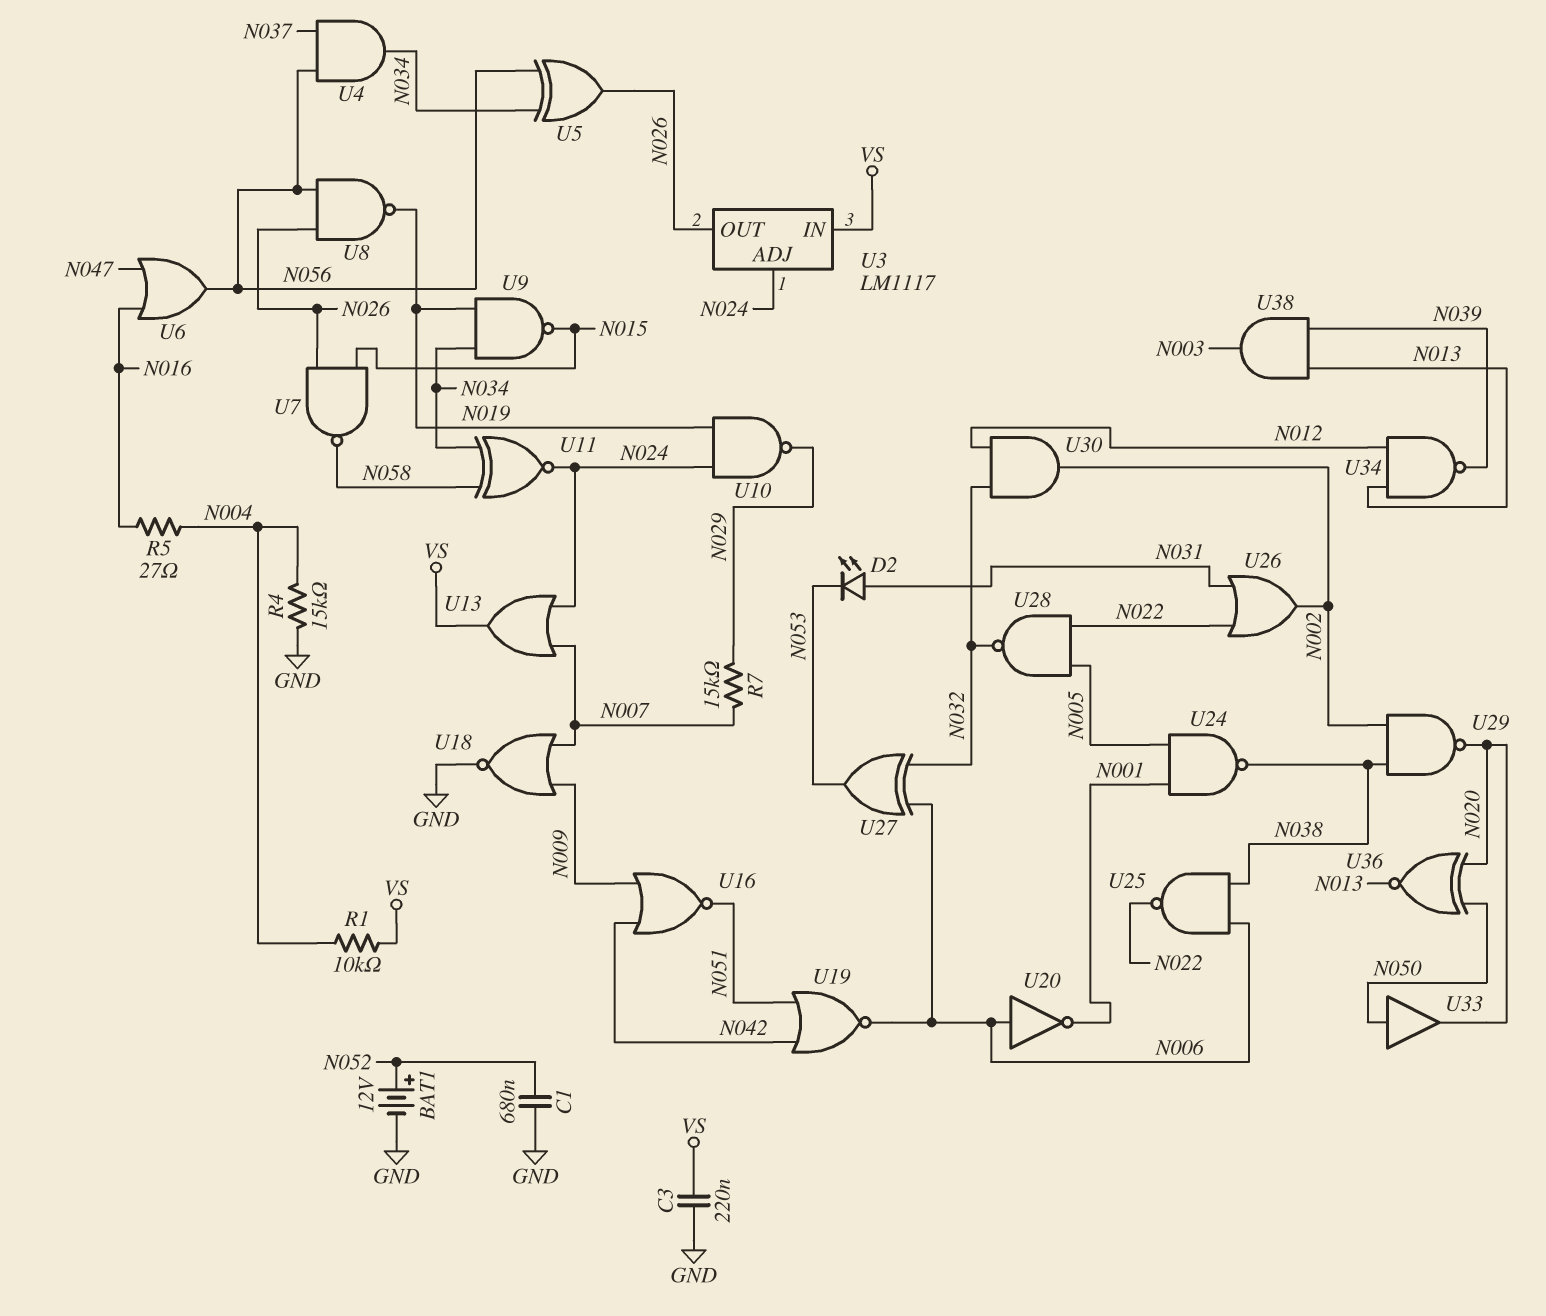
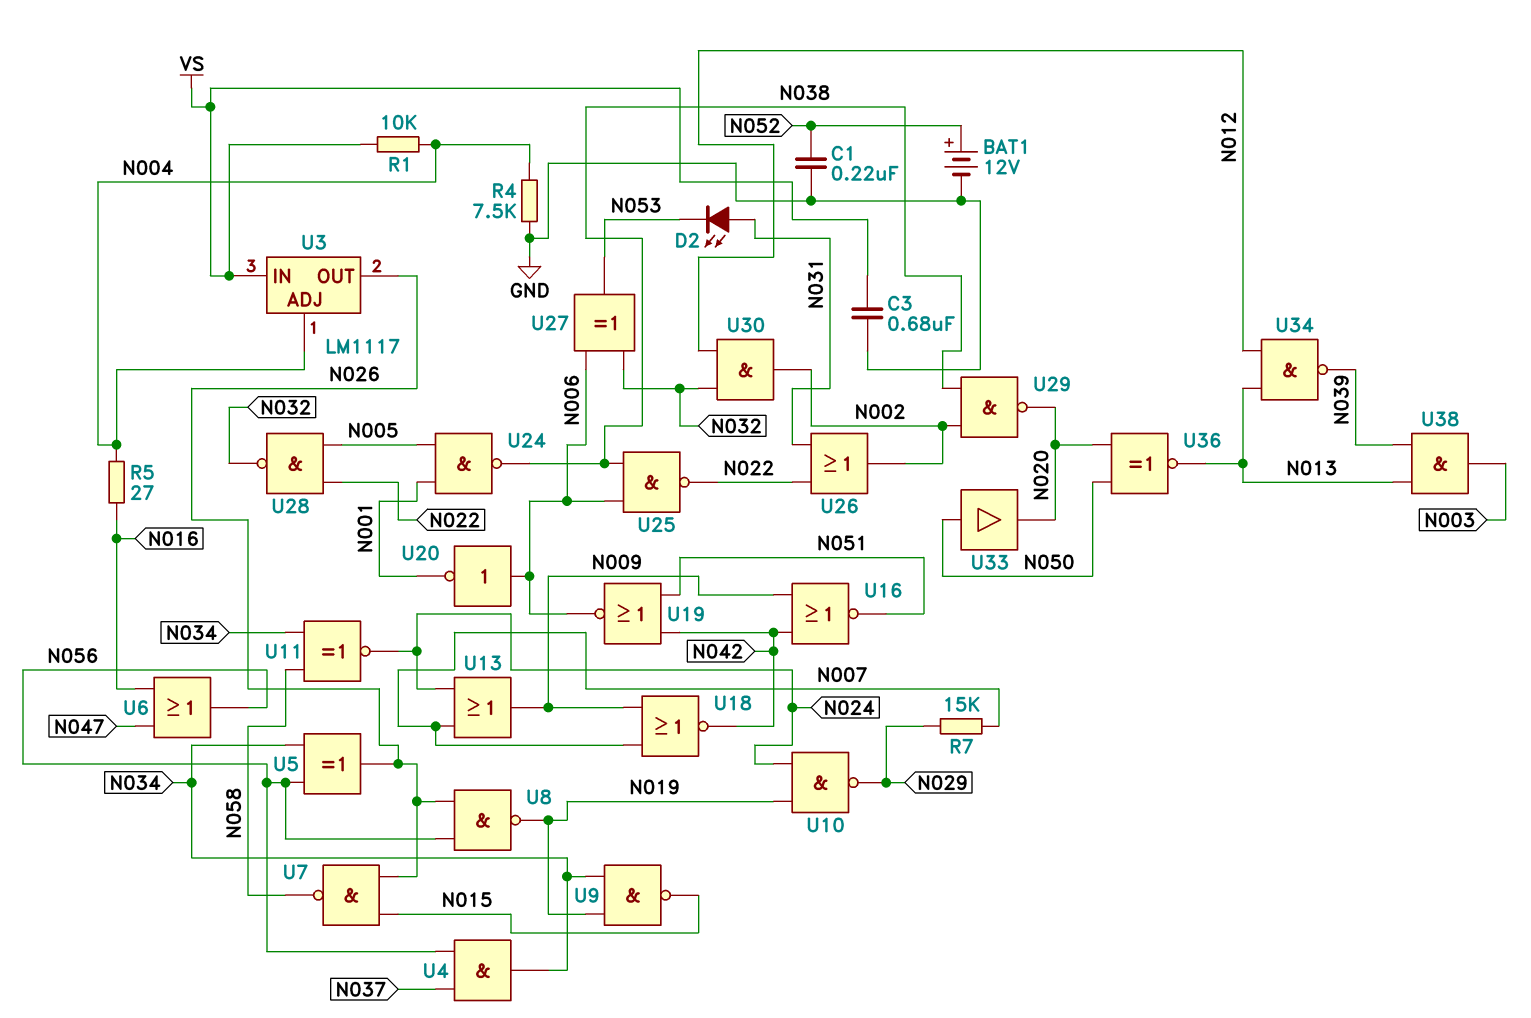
C1: 680nF (GND, N052) -> 220nF (GND, N052)
C3: 220nF (GND, VS) -> 680nF (GND, VS)
R4: 15k (GND, N004) -> 7.5k (GND, N004)
U3 pin ADJ: N024 -> N004
U13: OR (in N007, in N024, out VS) -> OR (in N007, in N024, out N009)
U18: NOR (in N007, in N009, out GND) -> NOR (in N007, in N009, out N042)

